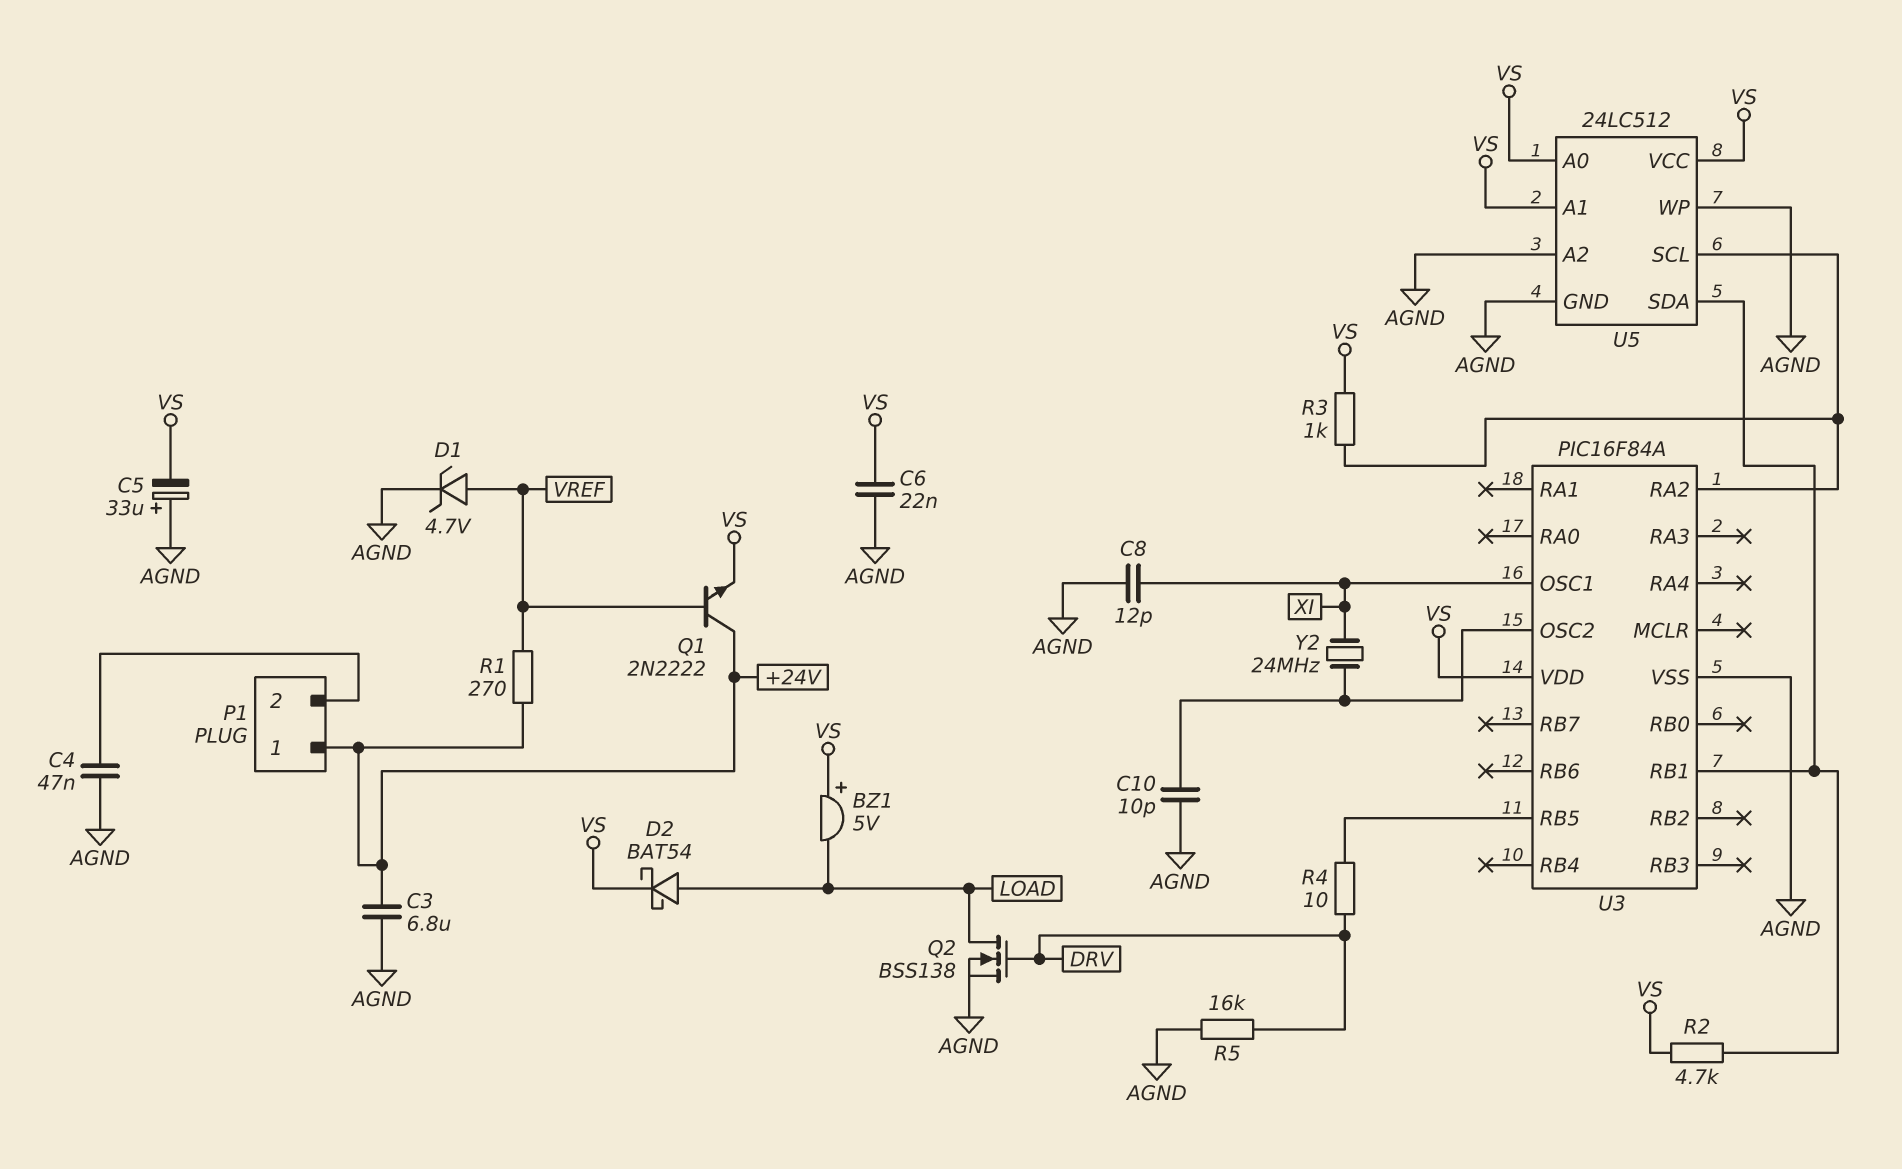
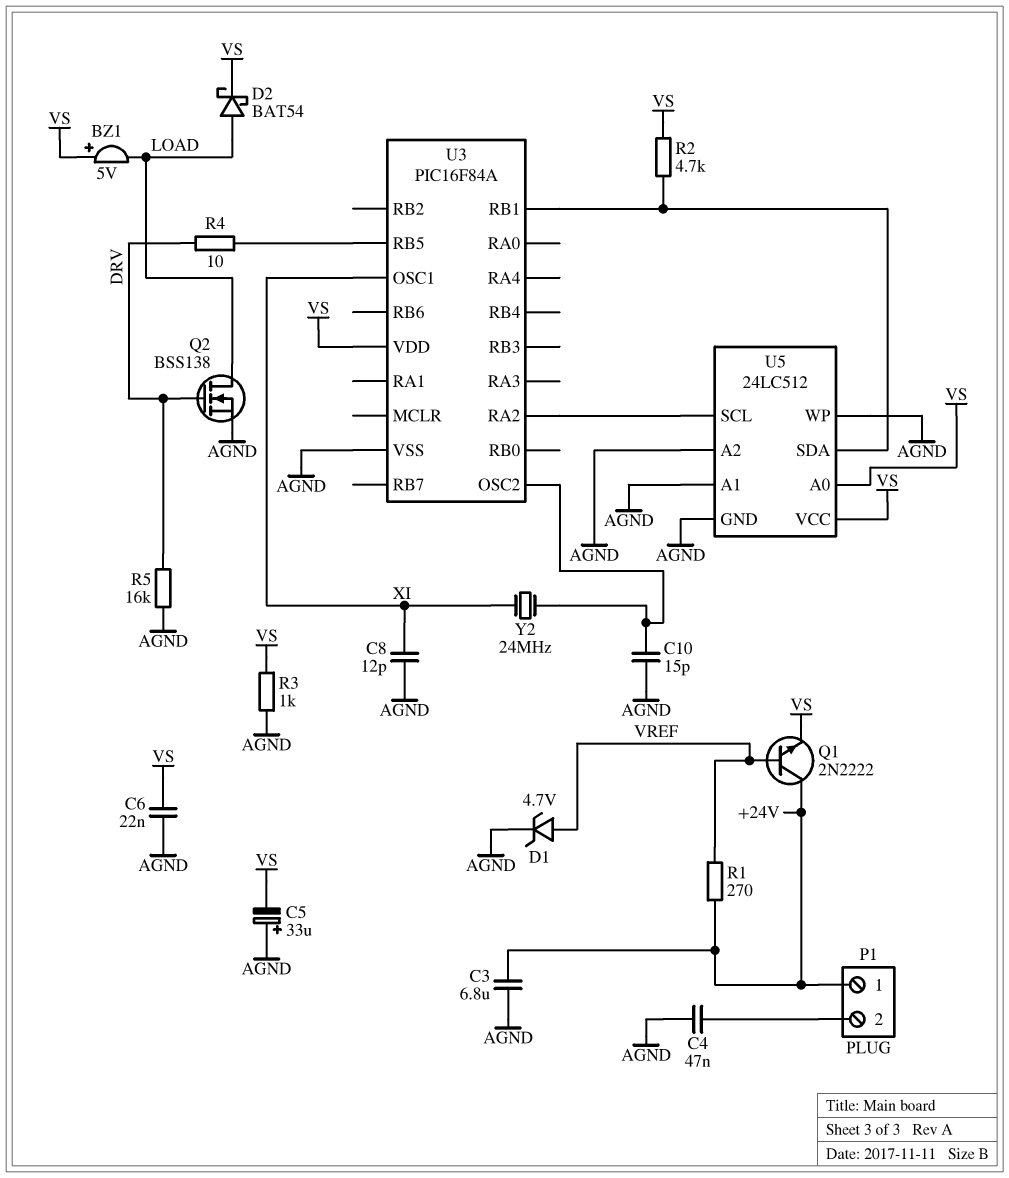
C10: 10pF (AGND, U3/OSC2) -> 15pF (AGND, U3/OSC2)
R3: 1k (U3/RA2, VS) -> 1k (AGND, VS)
U5 pin A1: VS -> AGND

